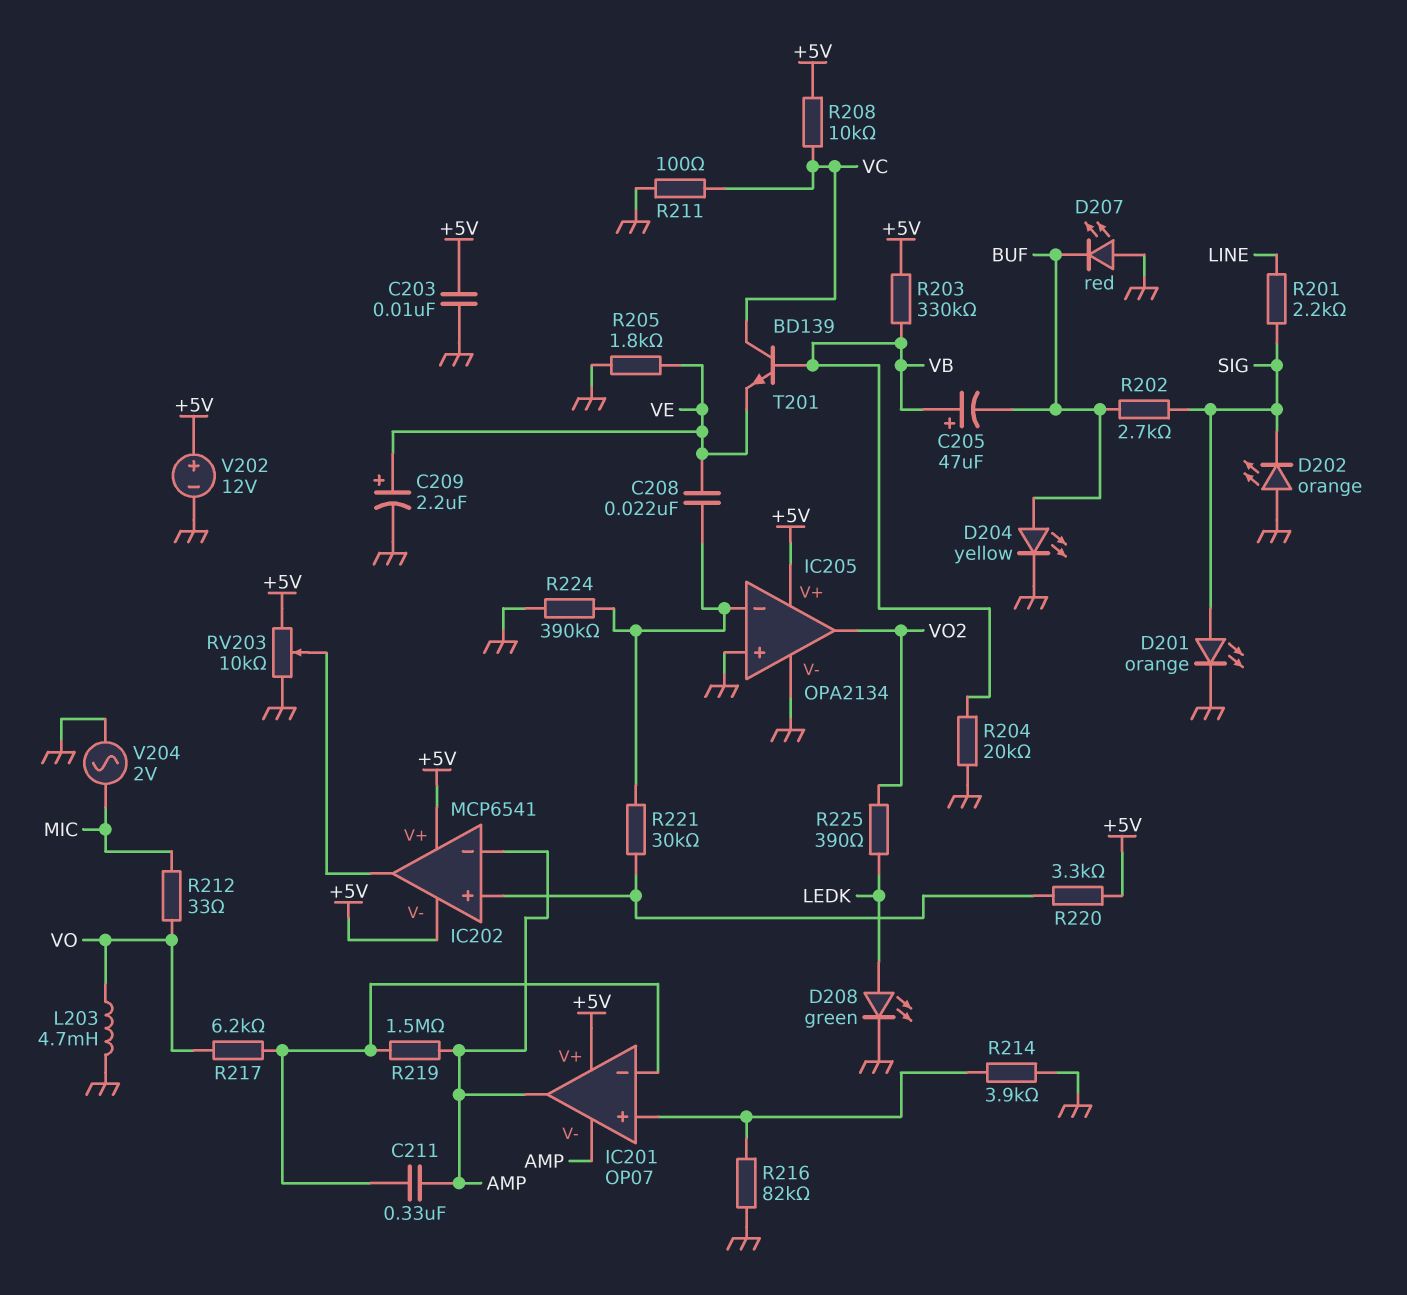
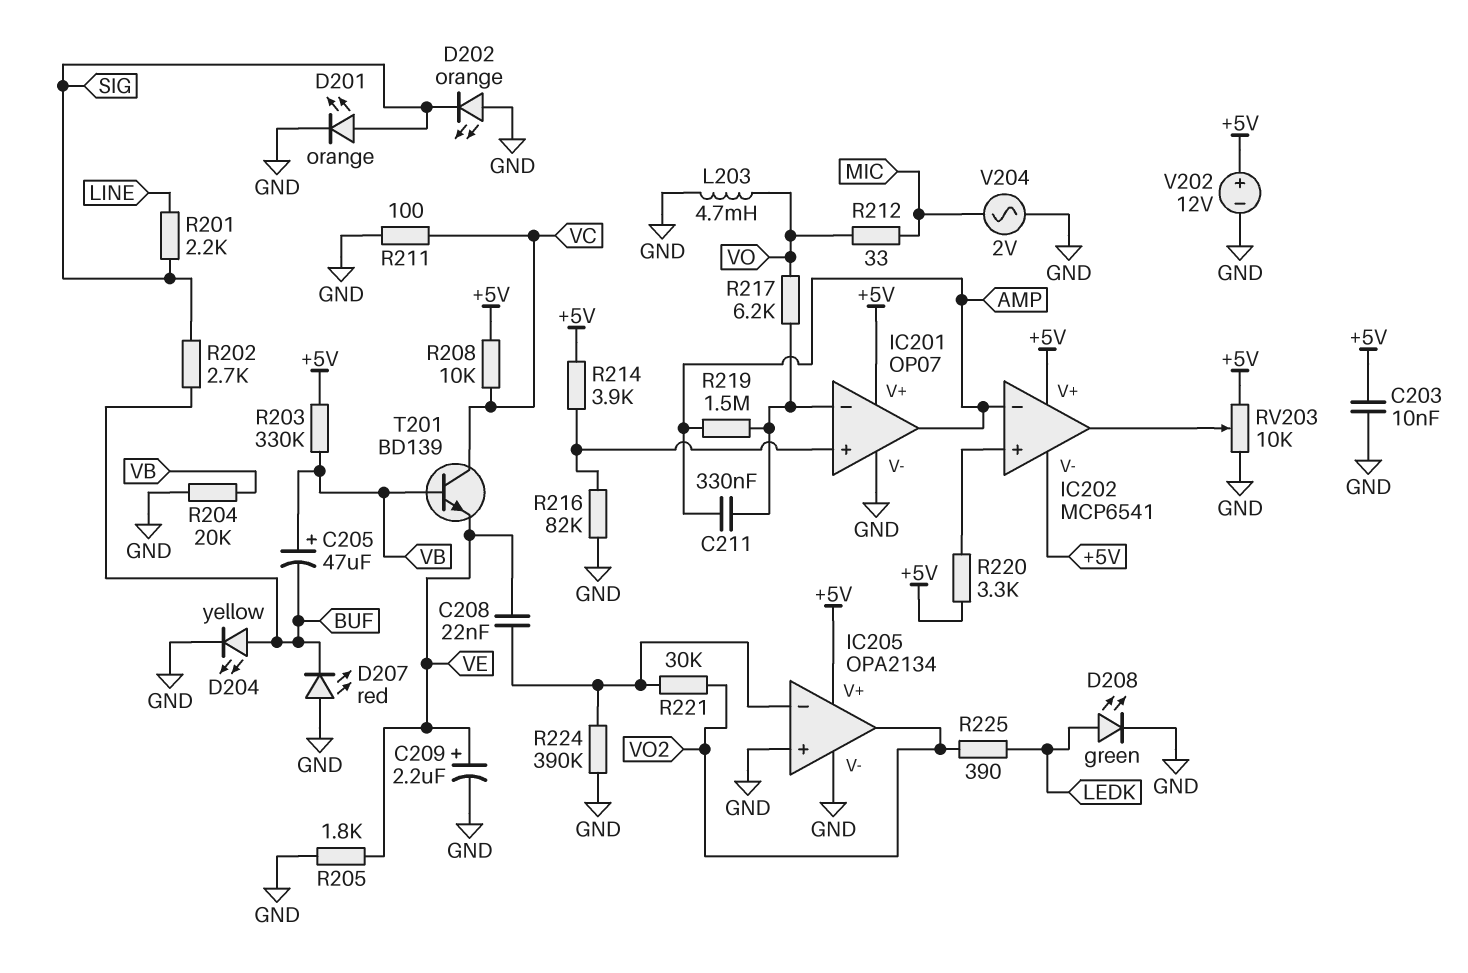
IC201 pin V-: AMP -> GND
R214: 3.9k (GND, IC201/in+) -> 3.9k (+5V, IC201/in+)
R221: 30k (IC202/in+, IC205/in-) -> 30k (IC205/in-, VO2)

